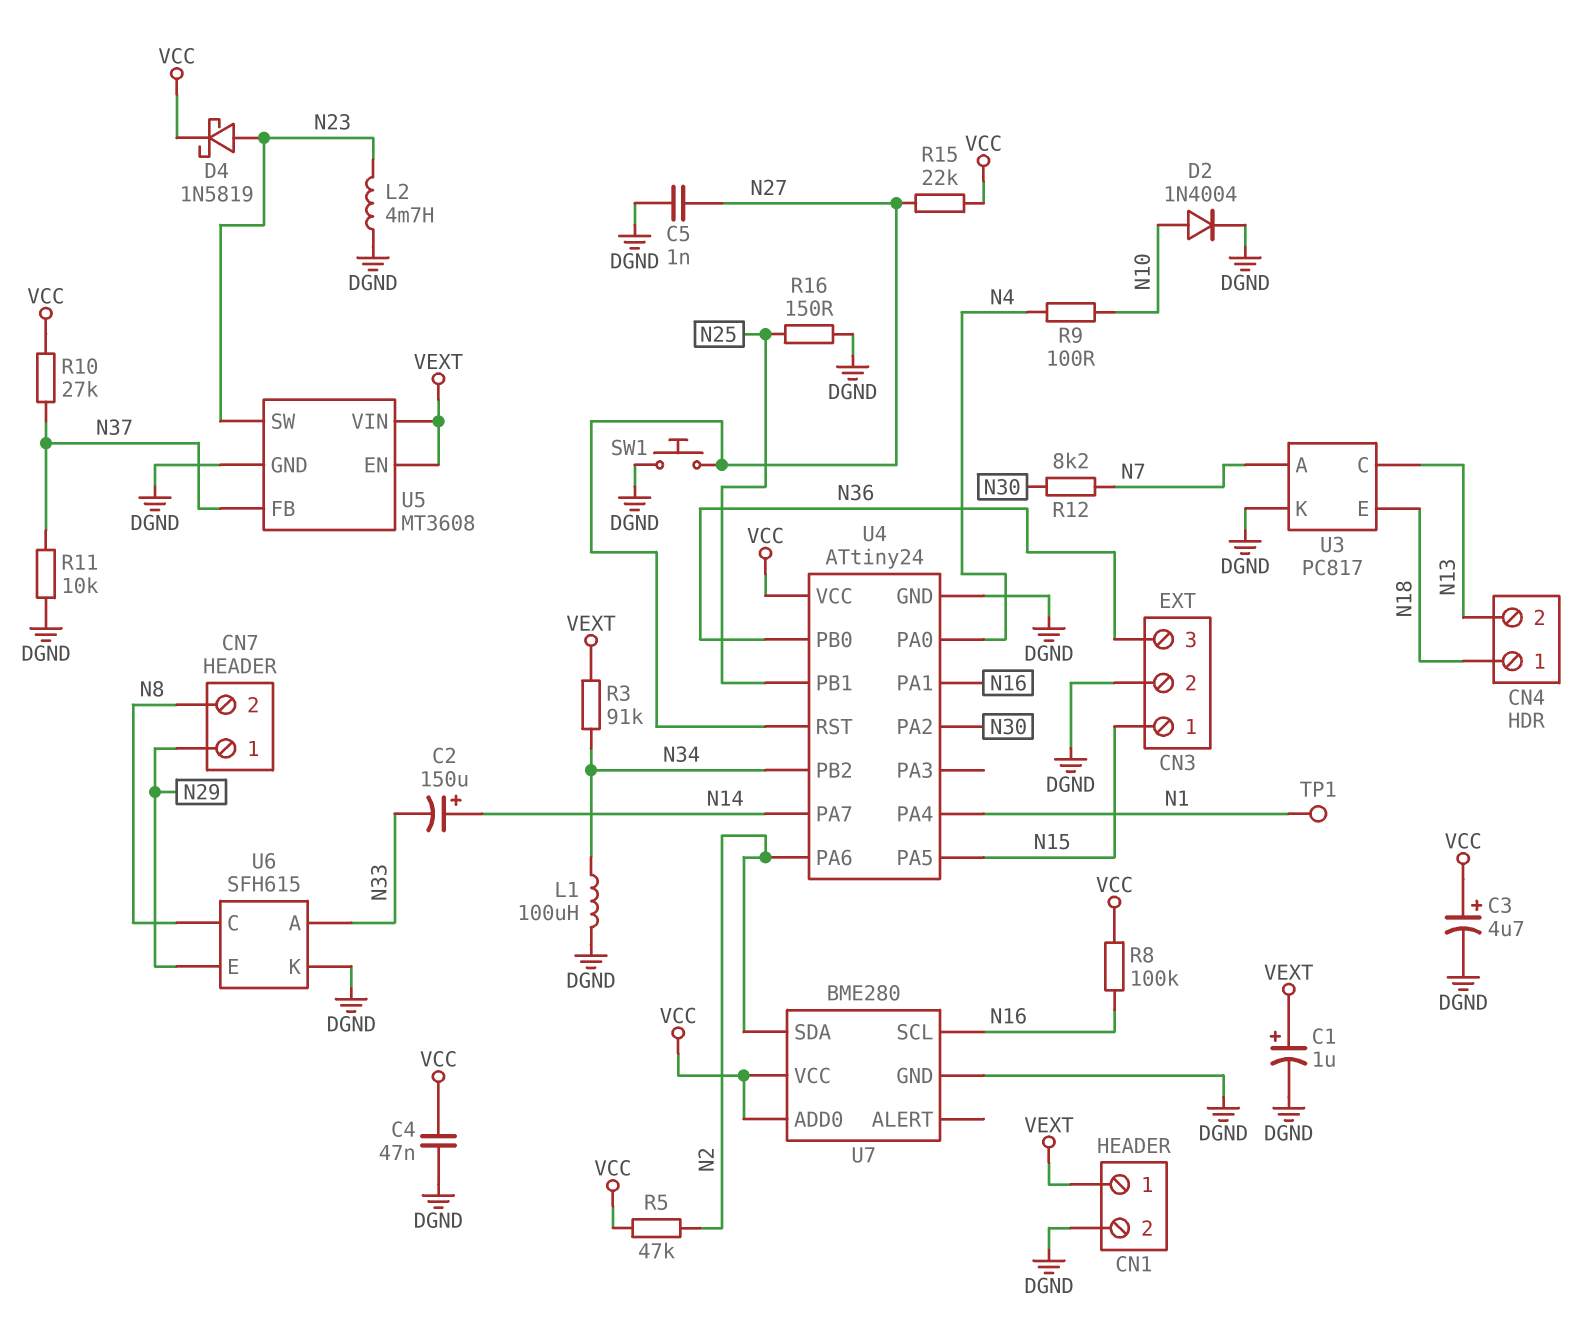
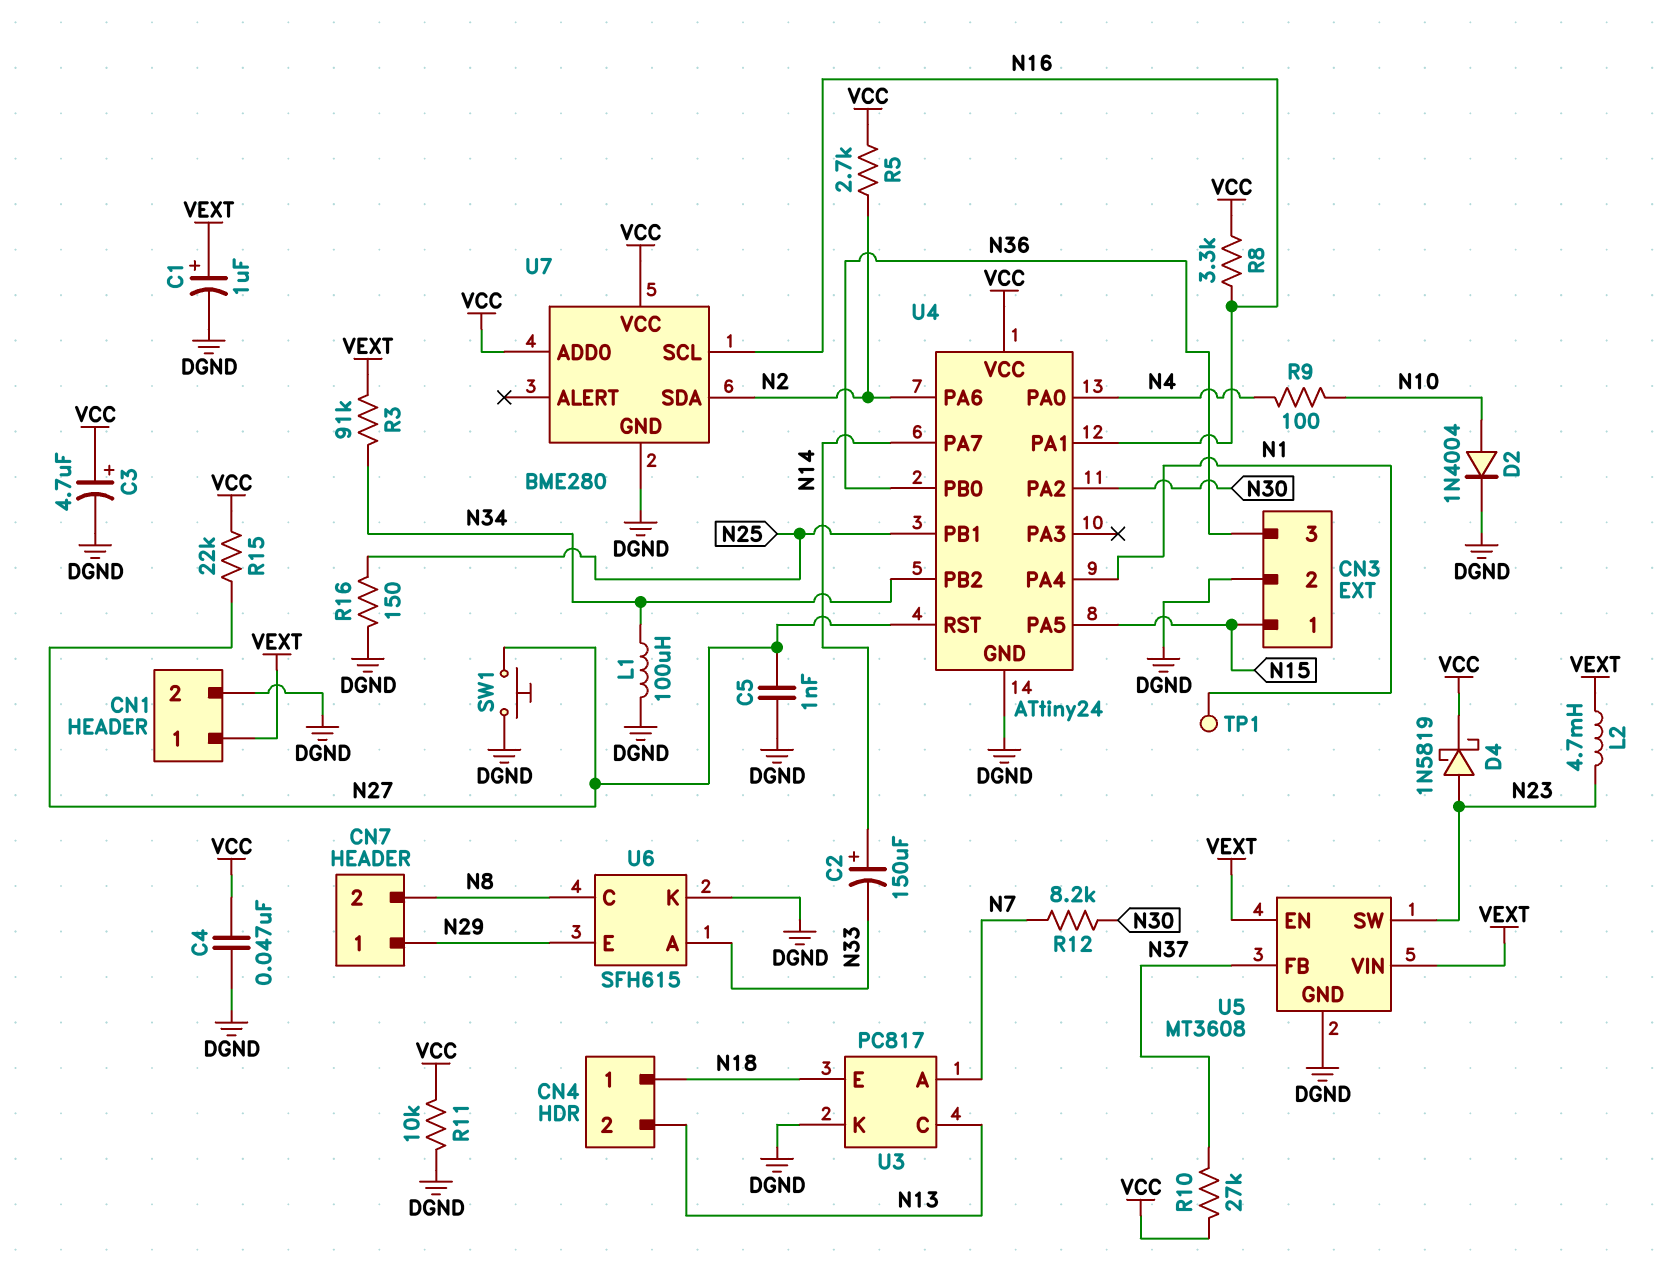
L2: 4.7mH (DGND, N23) -> 4.7mH (N23, VEXT)
R5: 47k (N2, VCC) -> 2.7k (N2, VCC)
R8: 100k (N16, VCC) -> 3.3k (N16, VCC)
R11: 10k (DGND, N37) -> 10k (DGND, VCC)

